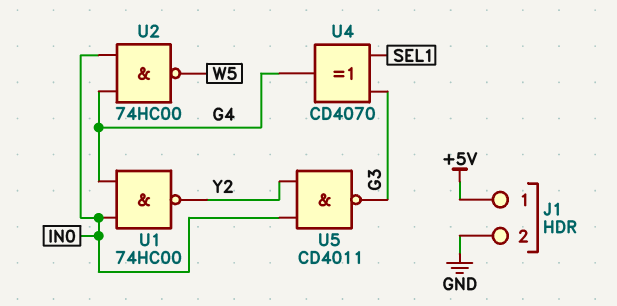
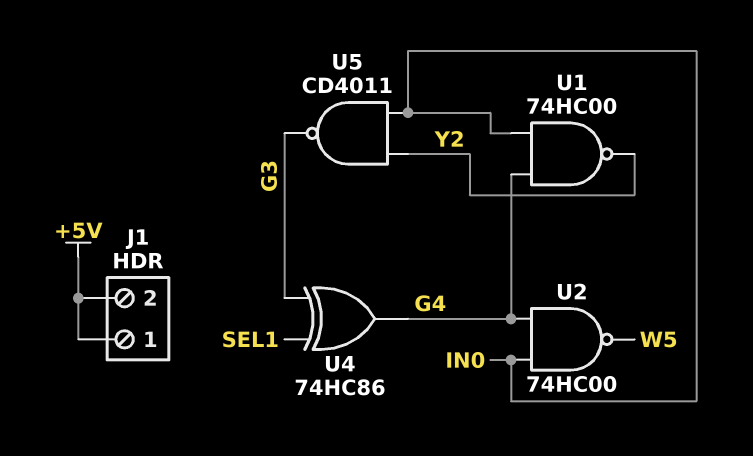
J1 pin 2: GND -> +5V
U4: XOR CD4070 (in G3, in SEL1, out G4) -> XOR 74HC86 (in G3, in SEL1, out G4)

